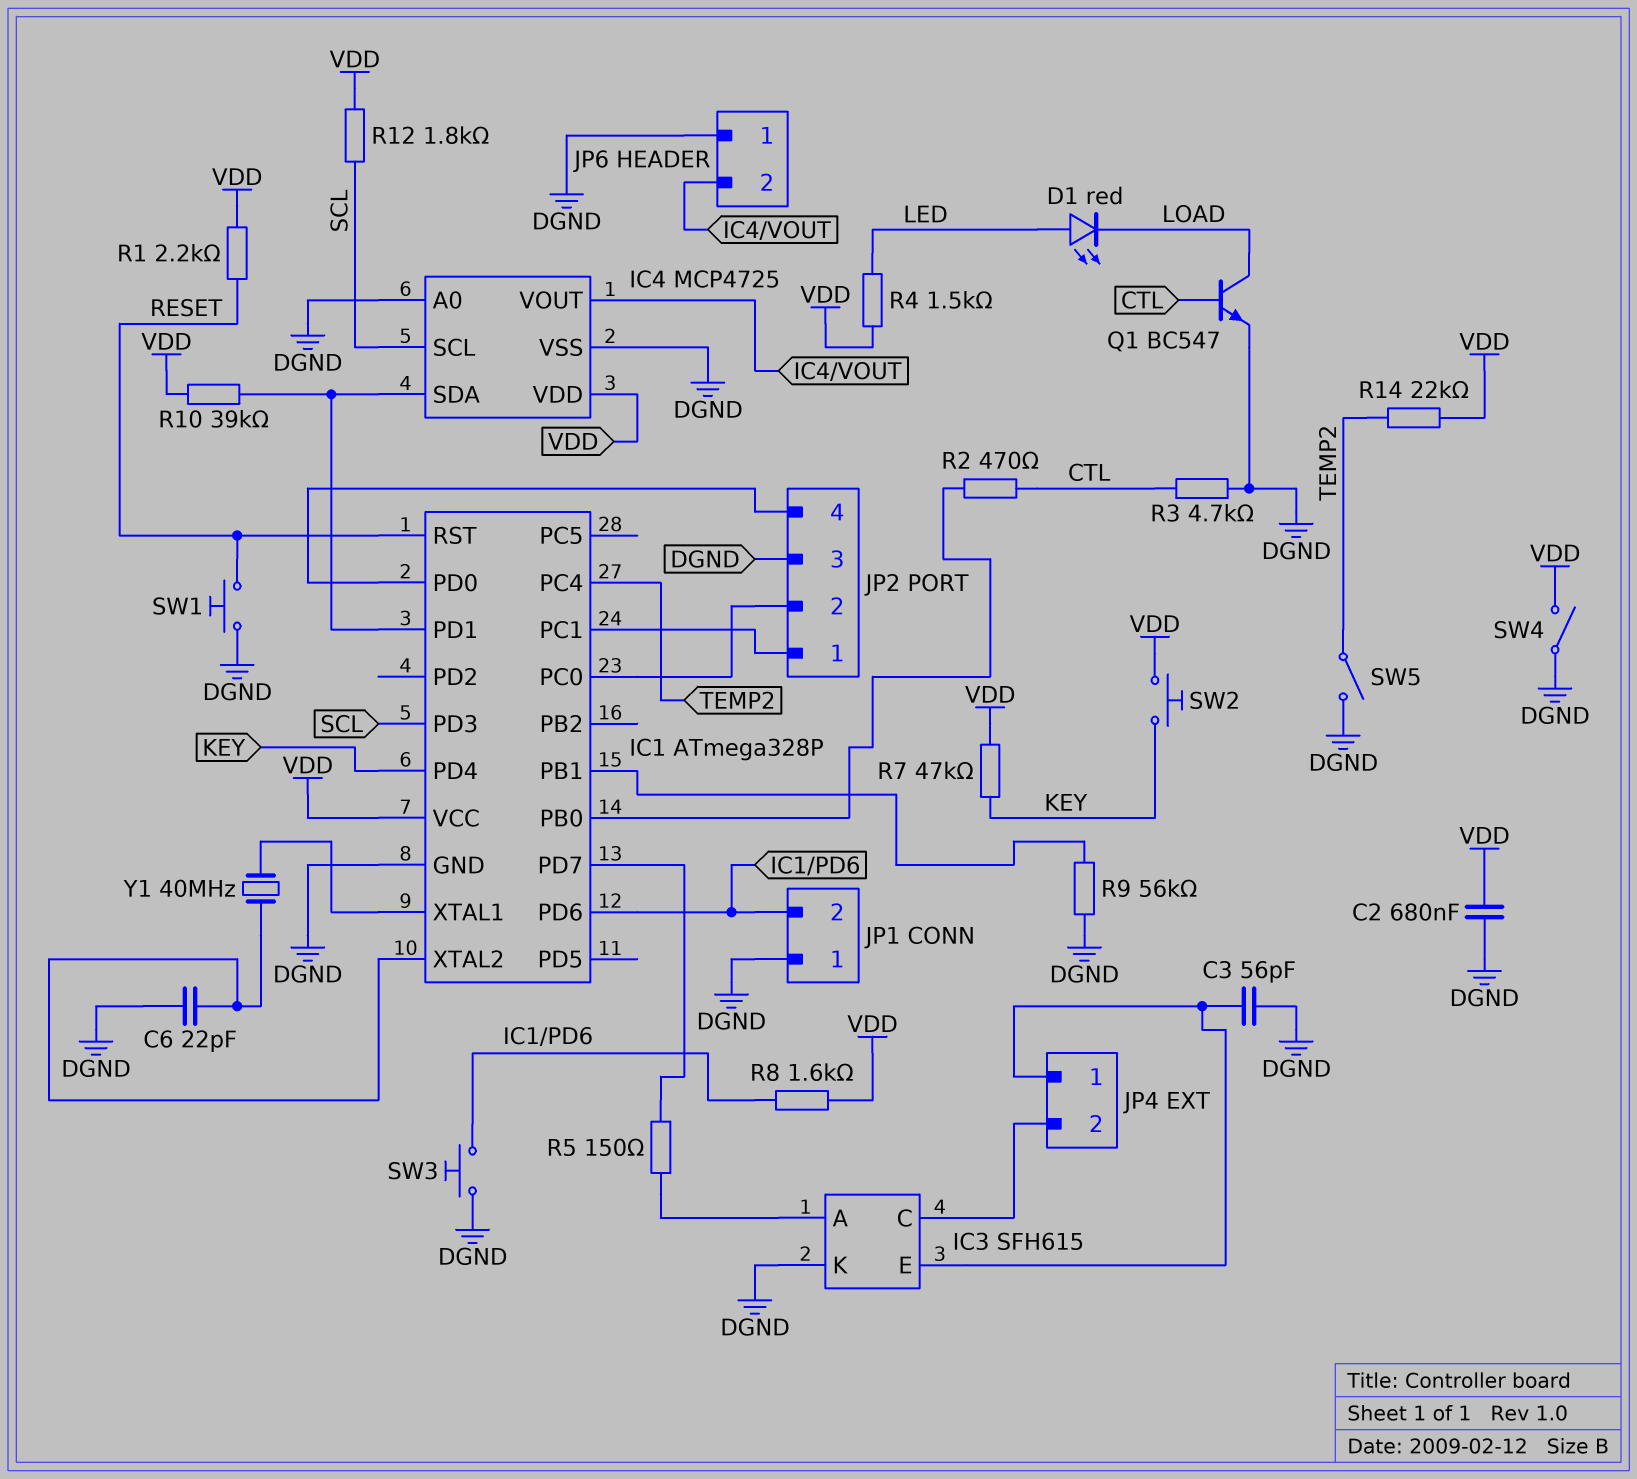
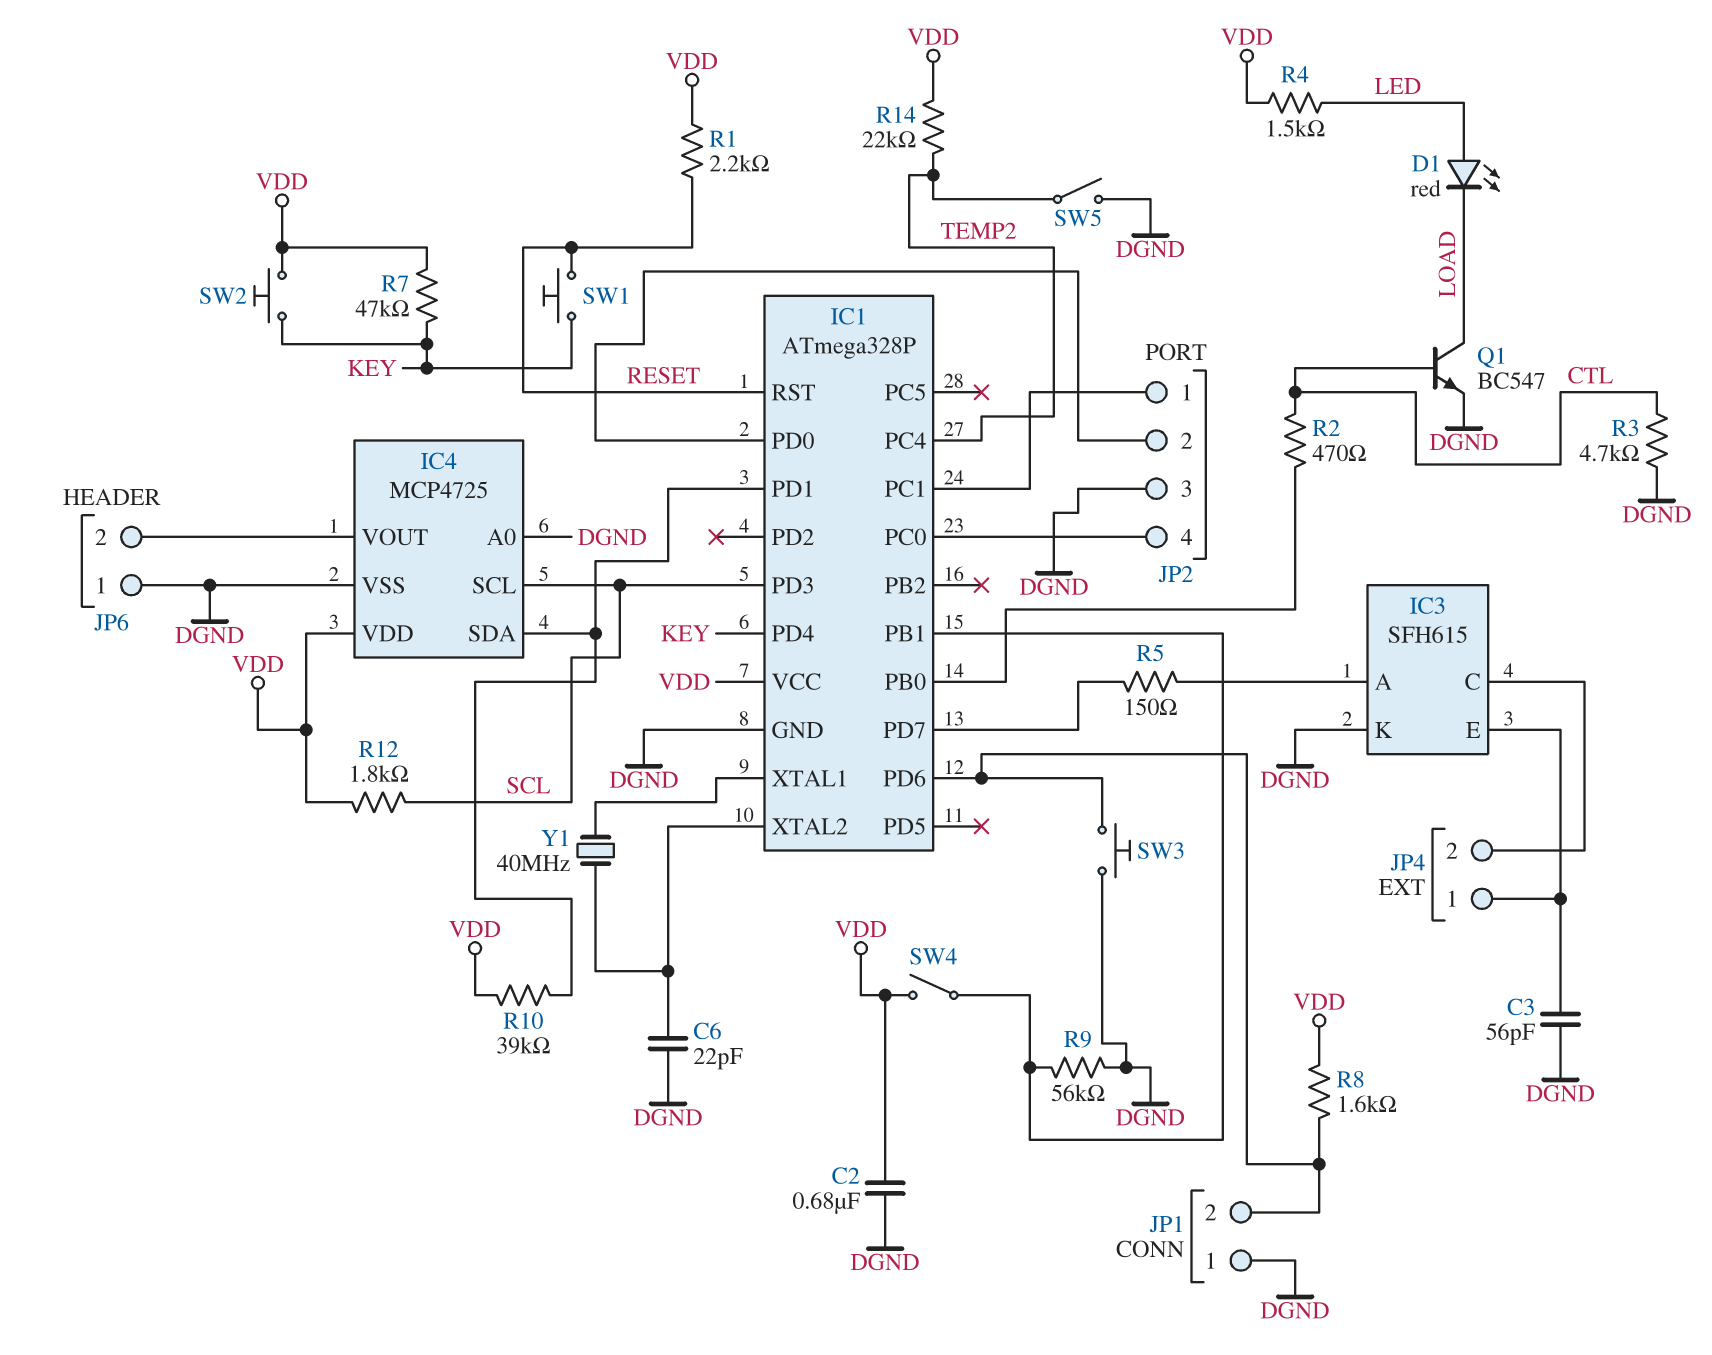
JP2 pin 2: IC1/PC0 -> IC1/PD0
JP2 pin 4: IC1/PD0 -> IC1/PC0
SW1: button (DGND, RESET) -> button (KEY, RESET)
SW4: switch (DGND, VDD) -> switch (IC1/PB1, VDD)

